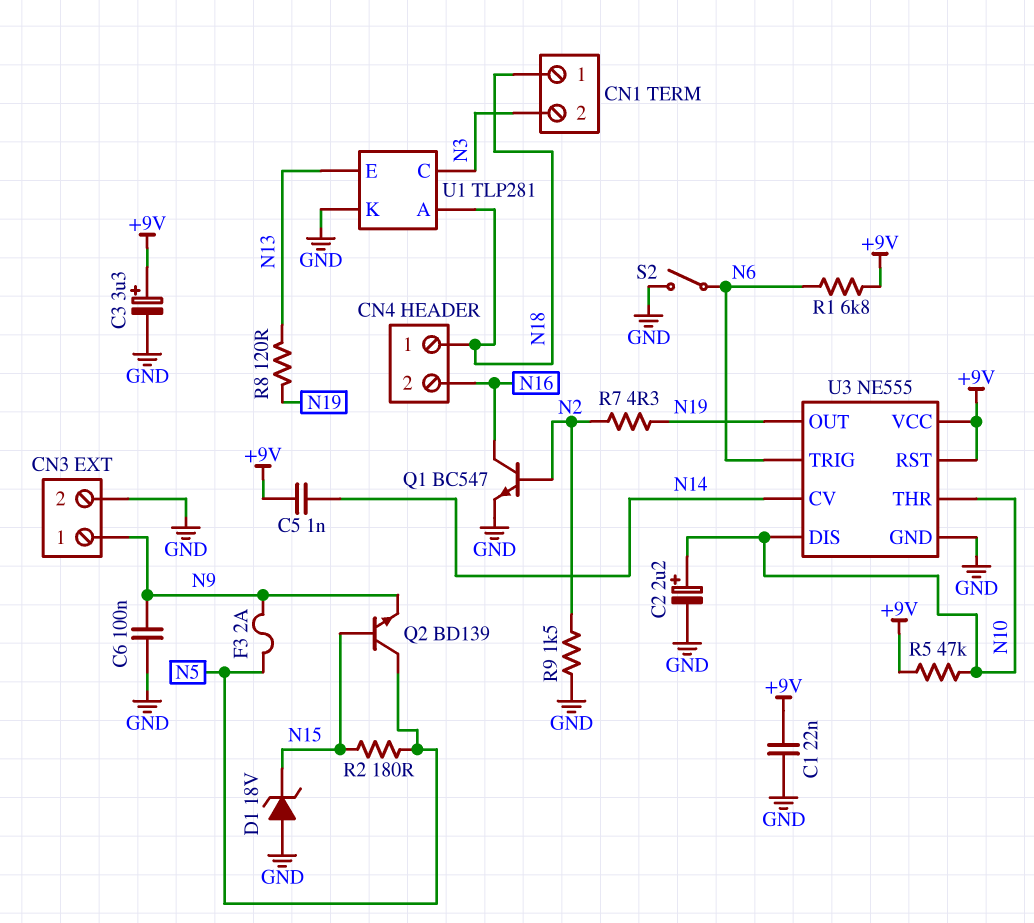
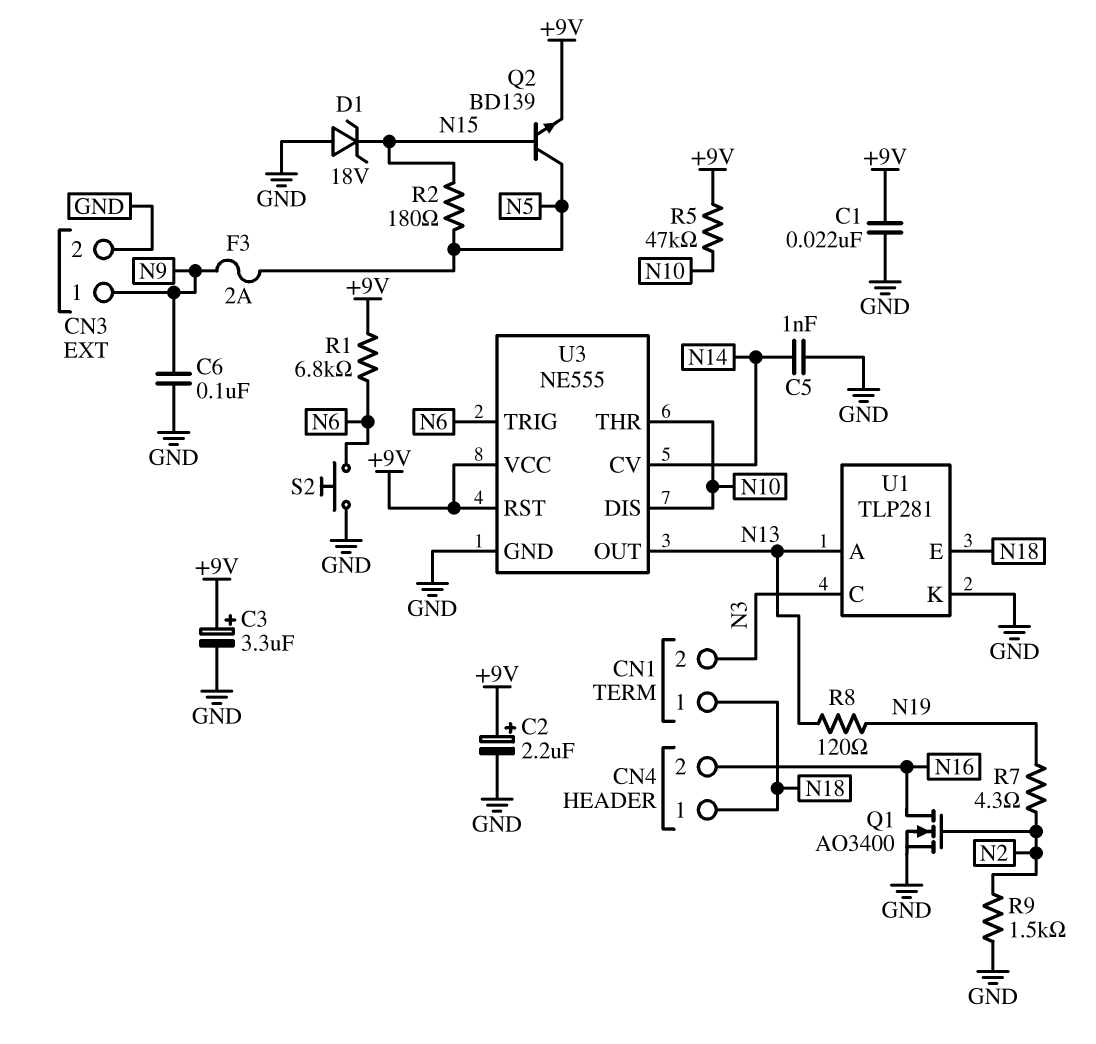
C2: 2.2uF (plus N10, minus GND) -> 2.2uF (plus +9V, minus GND)
C5: 1nF (+9V, N14) -> 1nF (GND, N14)
Q1: NPN BC547 (B N2, C N16, E GND) -> NMOS AO3400 (G N2, D N16, S GND)
Q2: NPN BD139 (B N15, C N5, E N9) -> NPN BD139 (B N15, C N5, E +9V)
S2: switch (GND, N6) -> button (GND, N6)
U1 pin A: N18 -> N13
U1 pin E: N13 -> N18
U3 pin OUT: N19 -> N13

